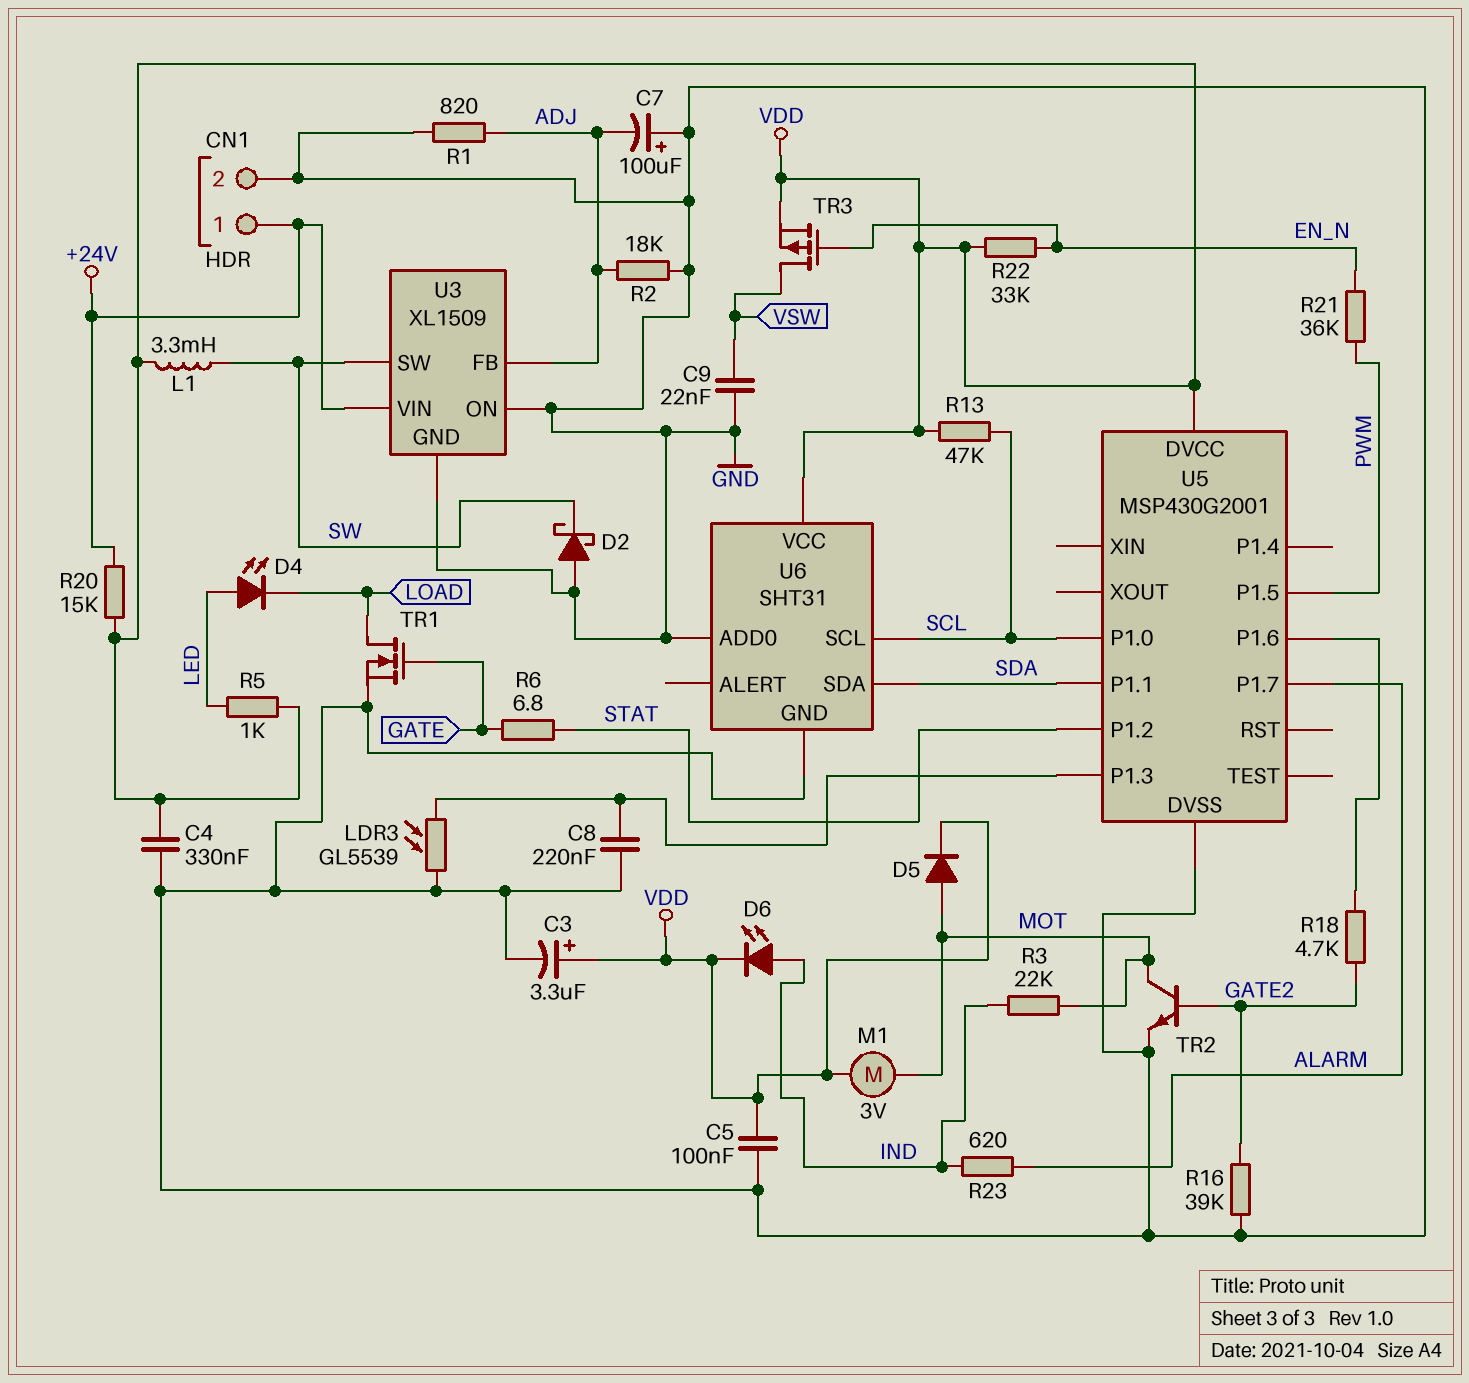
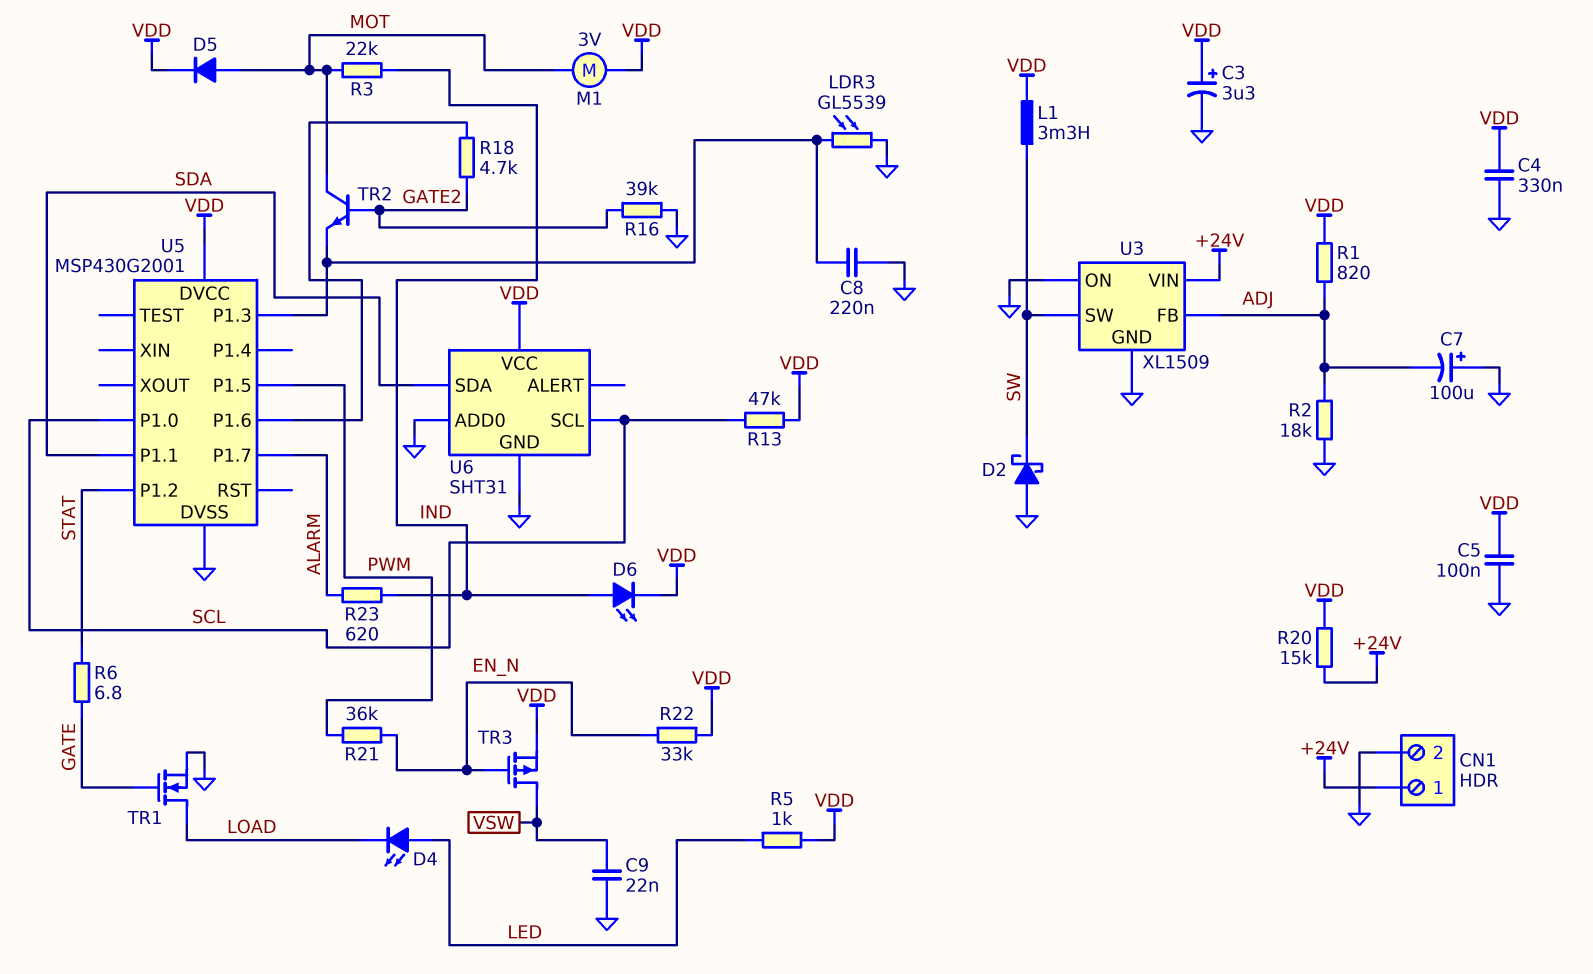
R1: 820 (ADJ, GND) -> 820 (ADJ, VDD)
TR2: NPN (B GATE2, C MOT, E GND) -> NPN (B GATE2, C MOT, E U5/P1.3)

